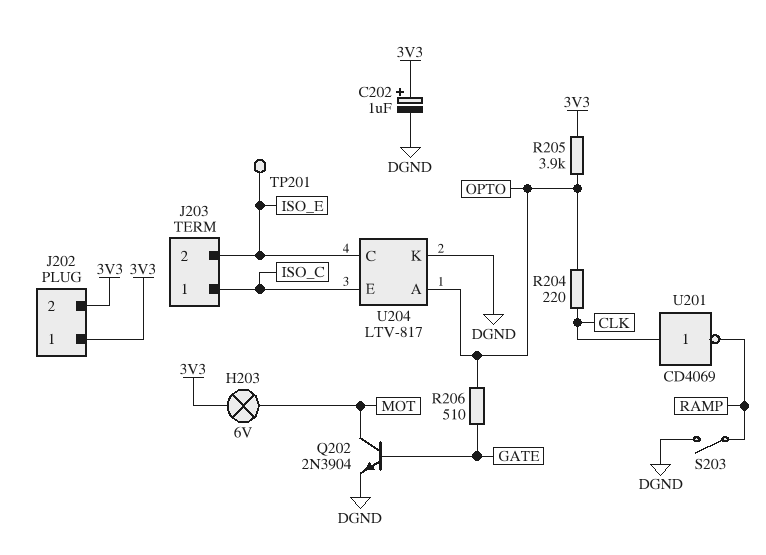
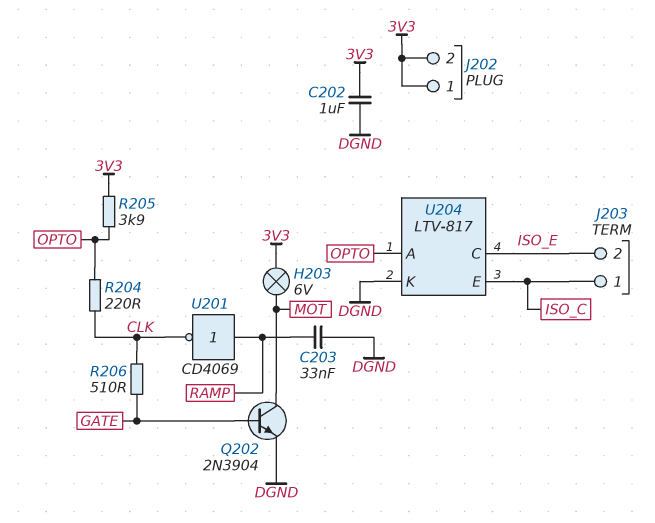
C202: 1uF (plus 3V3, minus DGND) -> 1uF (3V3, DGND)
C203: none -> 33nF (DGND, RAMP)
R206: 510 (GATE, OPTO) -> 510 (CLK, GATE)
S203: switch (DGND, RAMP) -> none
TP201: test point (ISO_E) -> none
U201: NOT CD4069 (in CLK, out RAMP) -> NOT CD4069 (in RAMP, out CLK)

